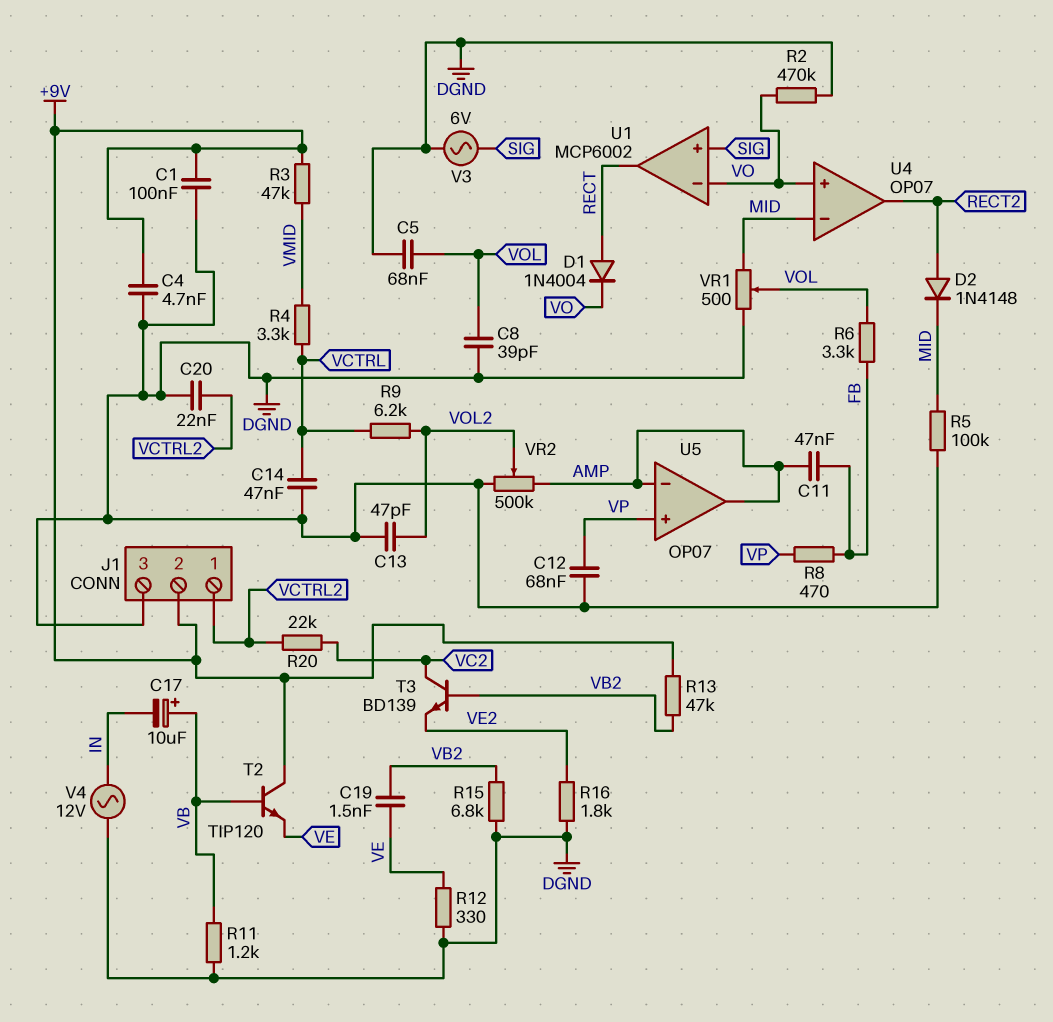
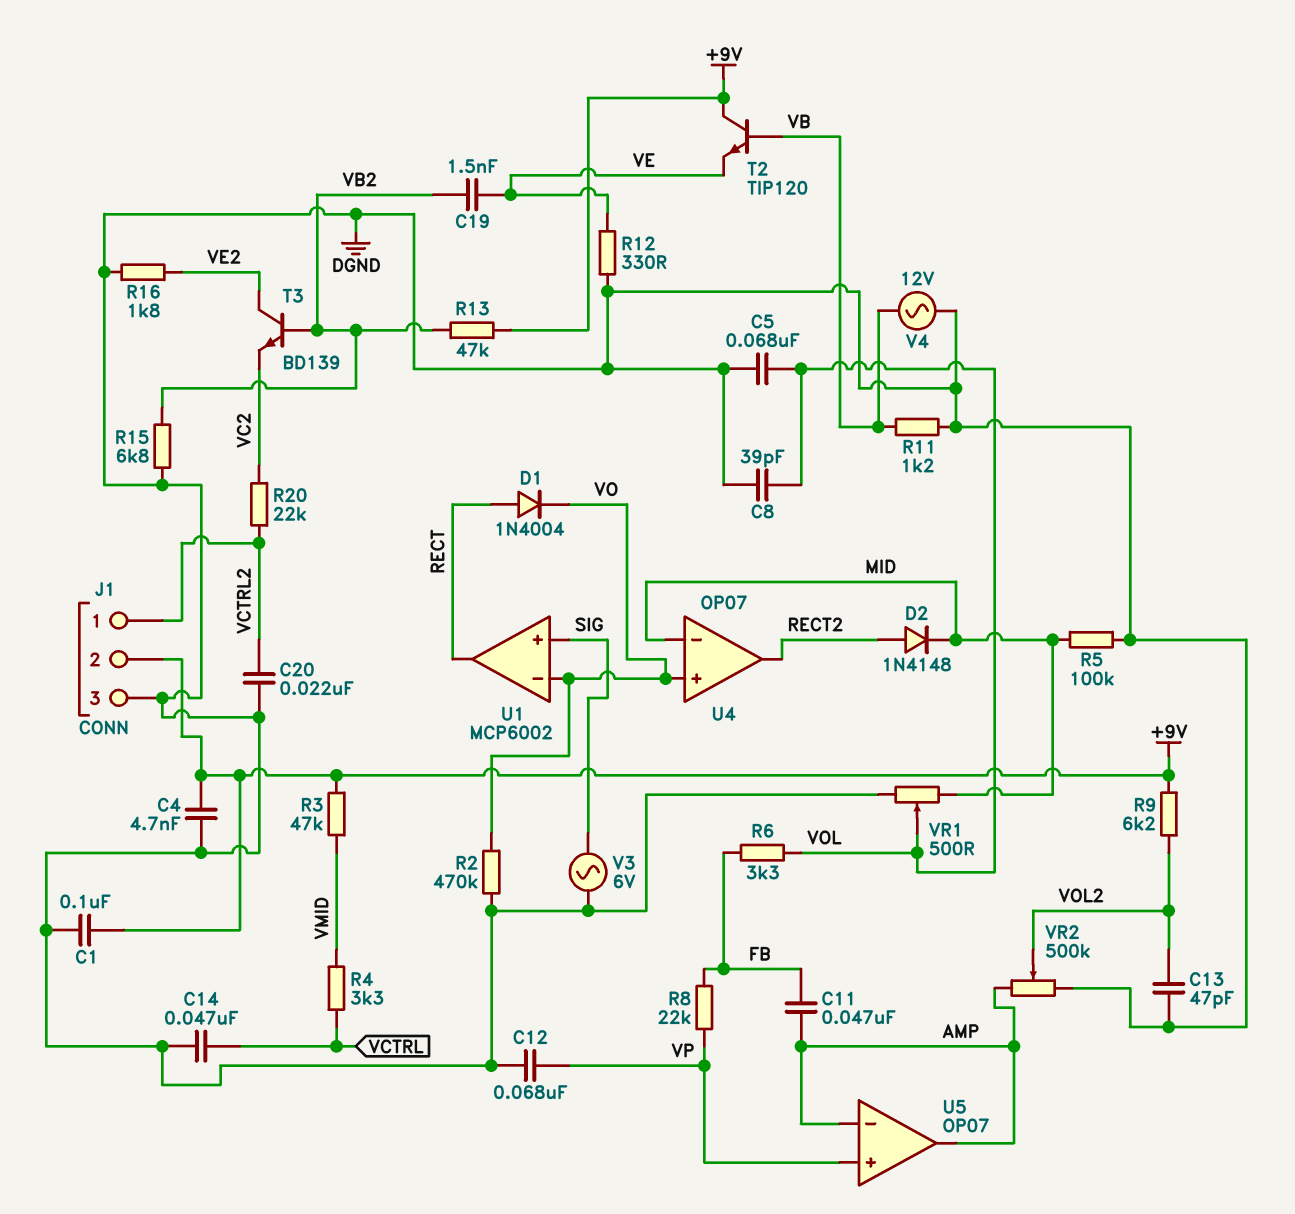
C17: 10uF (plus VB, minus IN) -> none
R8: 470 (FB, VP) -> 22k (FB, VP)
R9: 6.2k (VCTRL, VOL2) -> 6.2k (+9V, VOL2)
T3: NPN BD139 (B VB2, C VC2, E VE2) -> NPN BD139 (B VB2, C VE2, E VC2)
V4: AC 12V (DGND, IN) -> AC 12V (DGND, VB)

